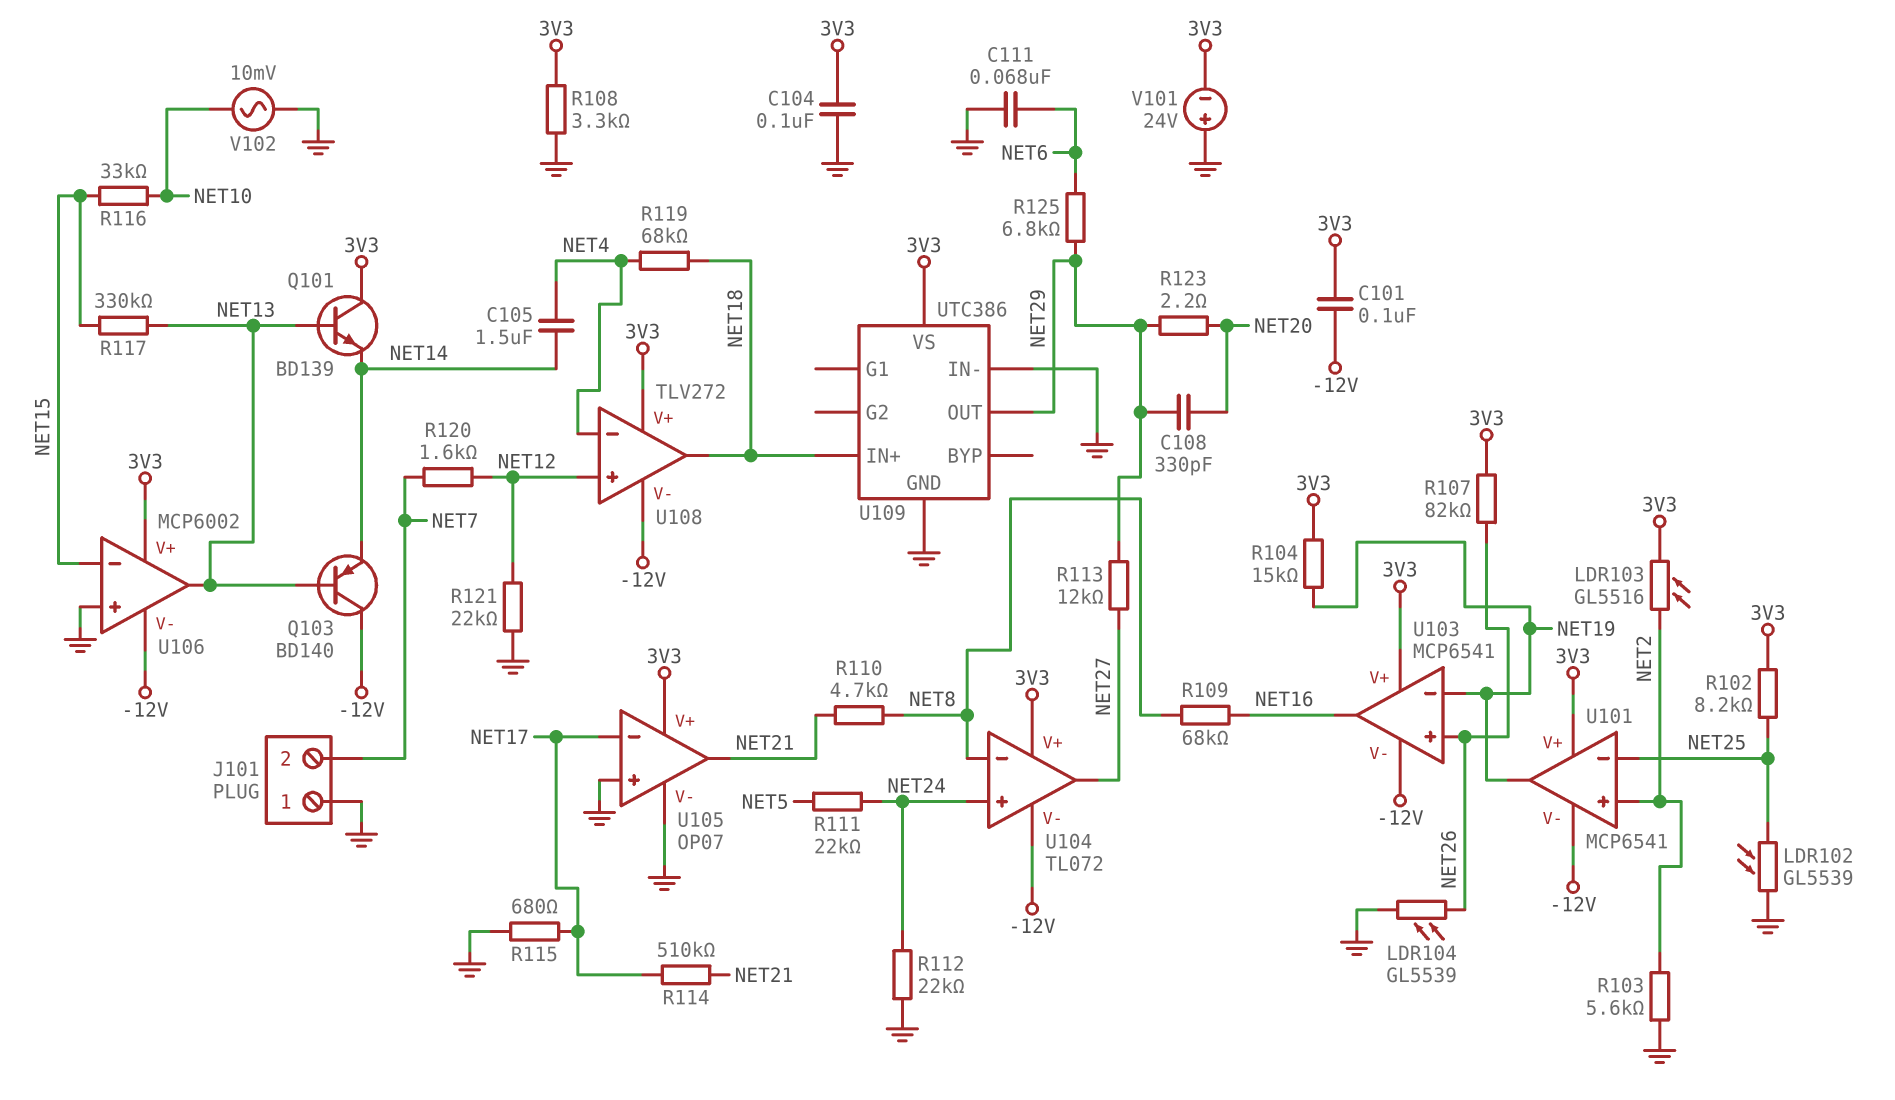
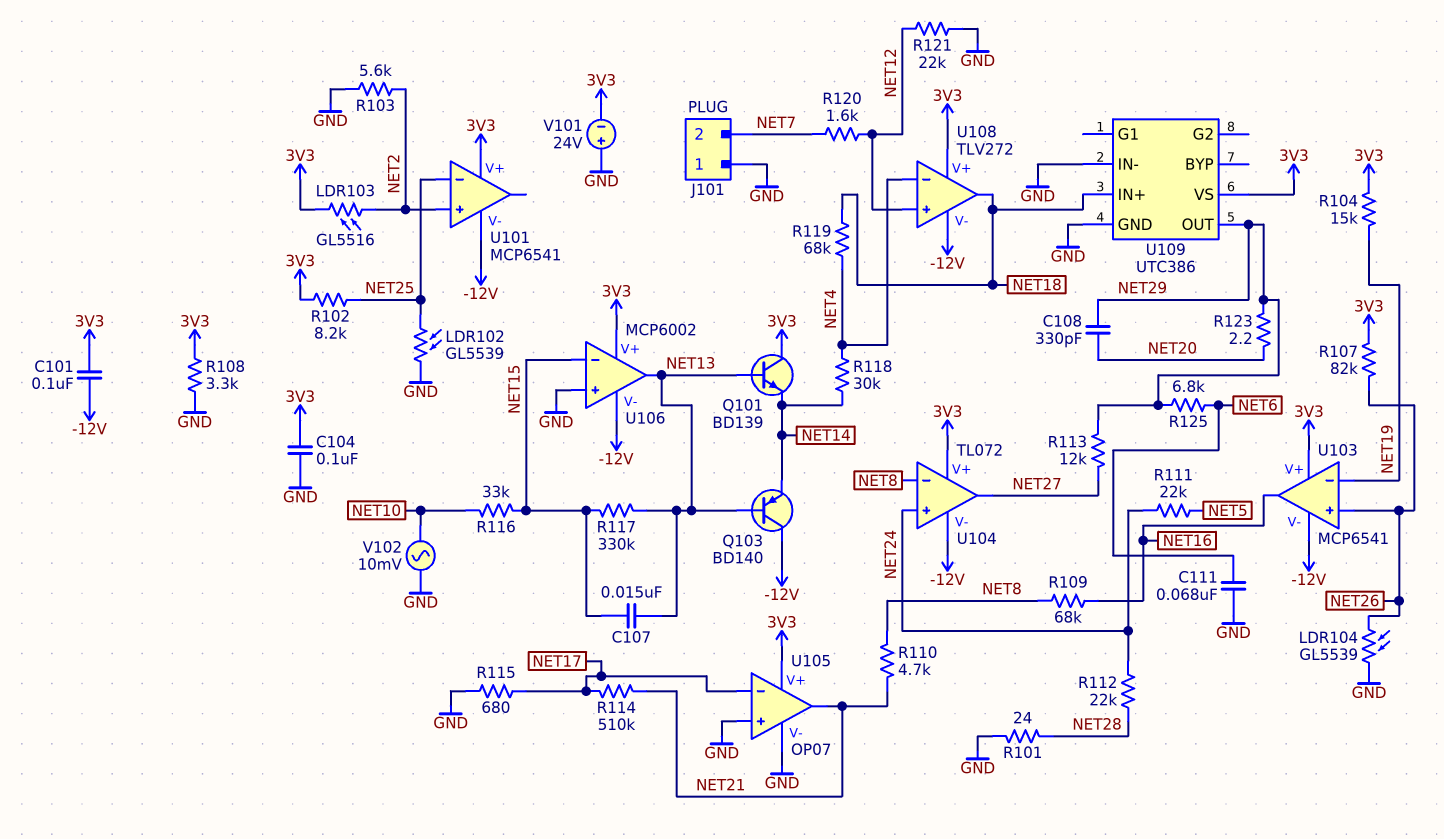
C105: 1.5uF (NET4, NET14) -> none
C107: none -> 15nF (NET13, NET15)
R101: none -> 24 (GND, NET28)
R112: 22k (GND, NET24) -> 22k (NET24, NET28)
R118: none -> 30k (NET4, NET14)
U101 pin out: NET19 -> none

